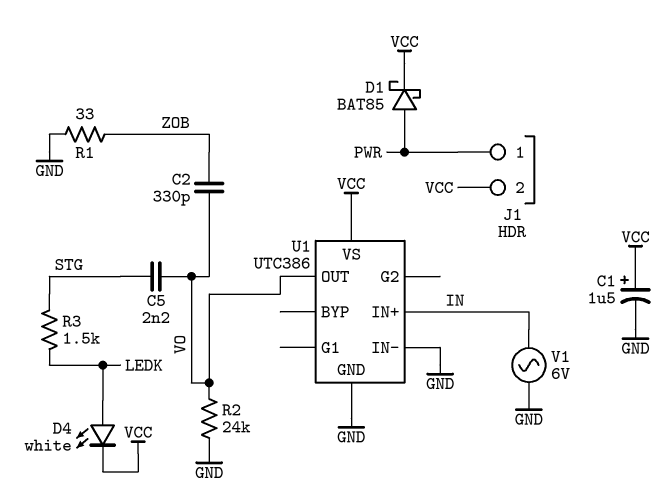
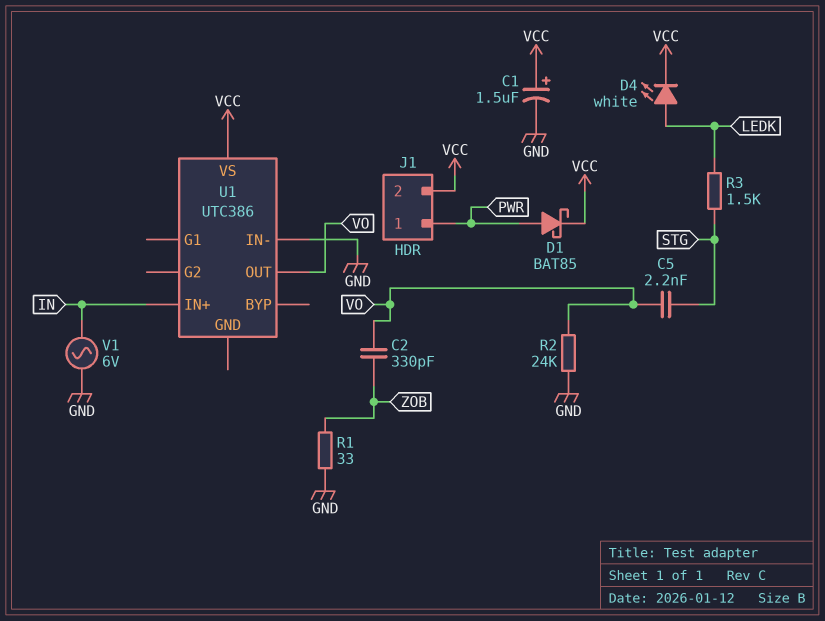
U1 pin GND: GND -> none

